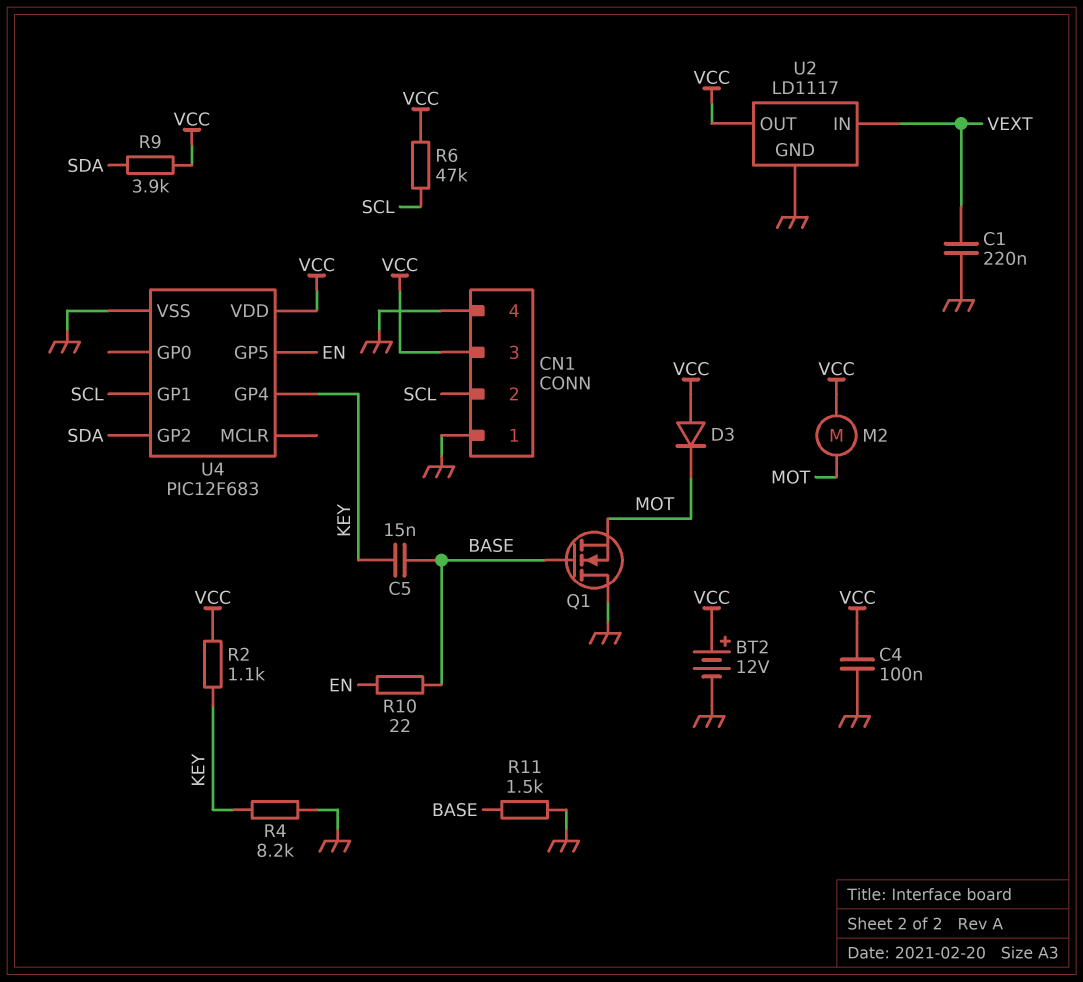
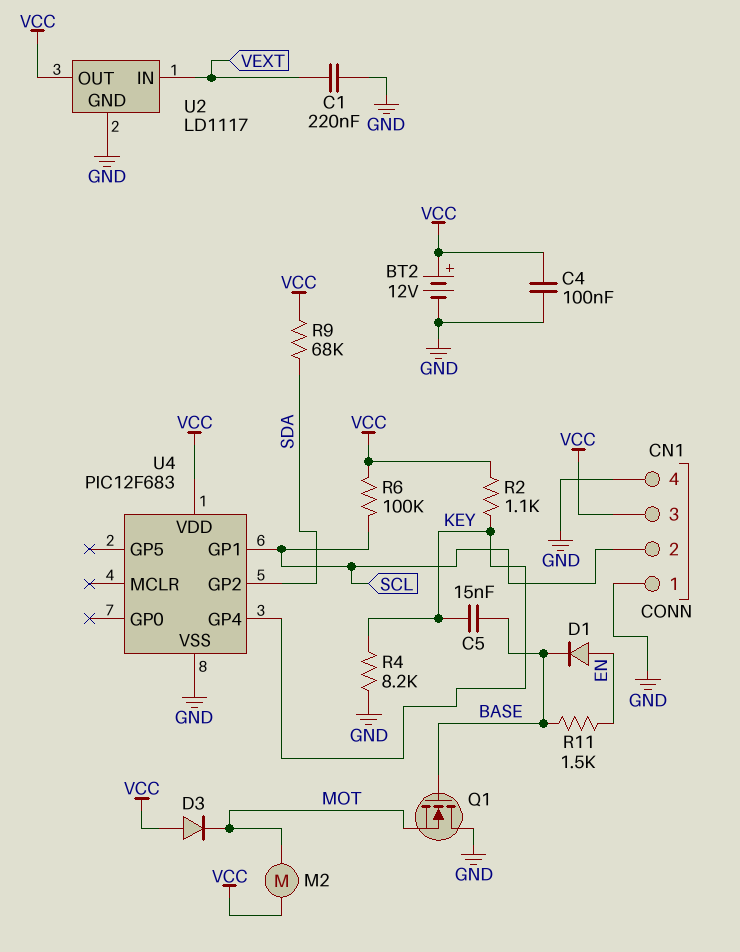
D1: none -> diode (A EN, K BASE)
R6: 47k (SCL, VCC) -> 100k (SCL, VCC)
R9: 3.9k (SDA, VCC) -> 68k (SDA, VCC)
R10: 22 (BASE, EN) -> none
R11: 1.5k (BASE, GND) -> 1.5k (BASE, EN)
U4 pin GP5: EN -> none

